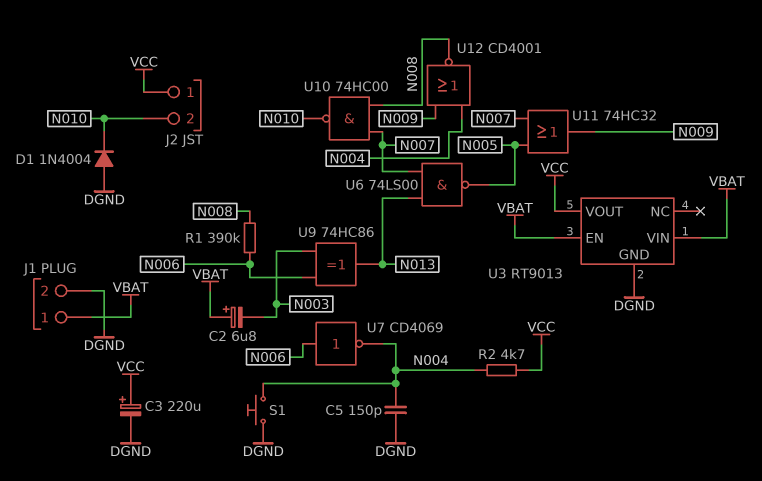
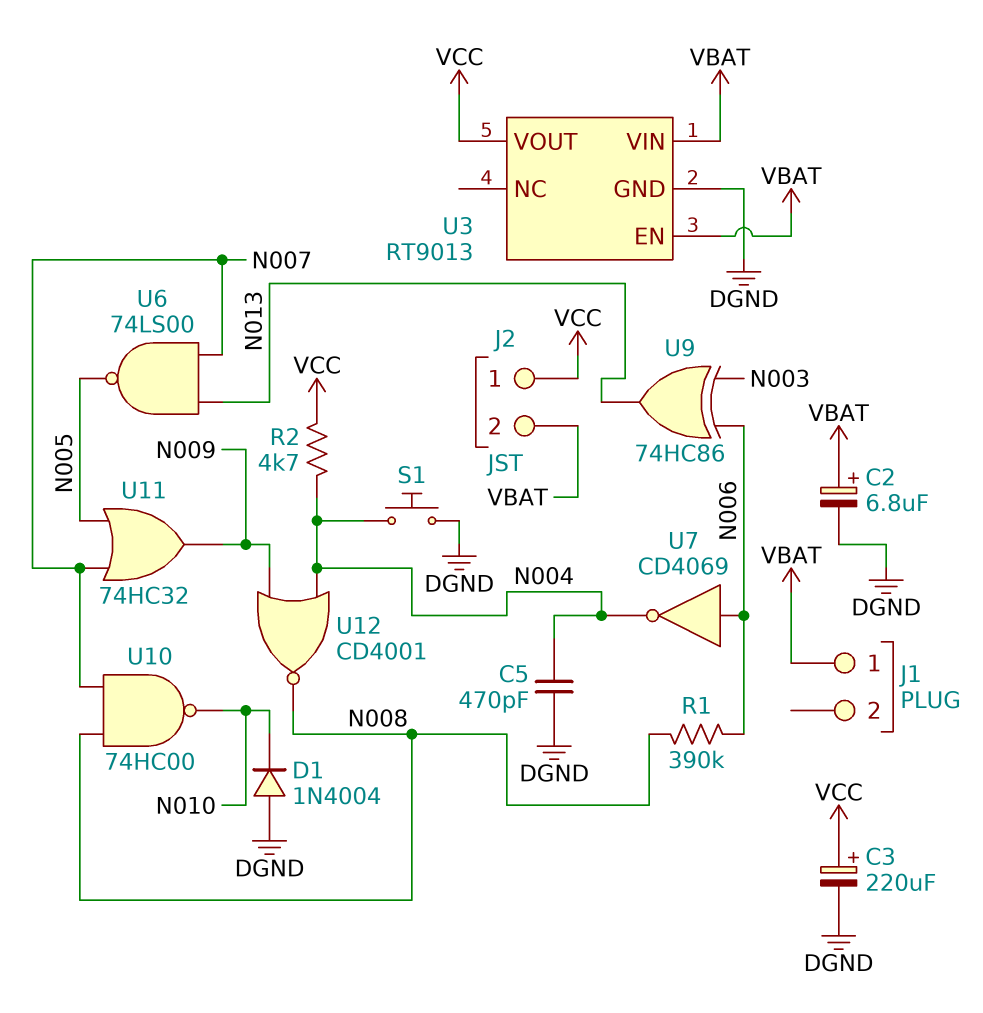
C2: 6.8uF (plus VBAT, minus N003) -> 6.8uF (plus VBAT, minus DGND)
C5: 150pF (DGND, N004) -> 470pF (DGND, N004)
J1 pin 2: DGND -> none
J2 pin 2: N010 -> VBAT

